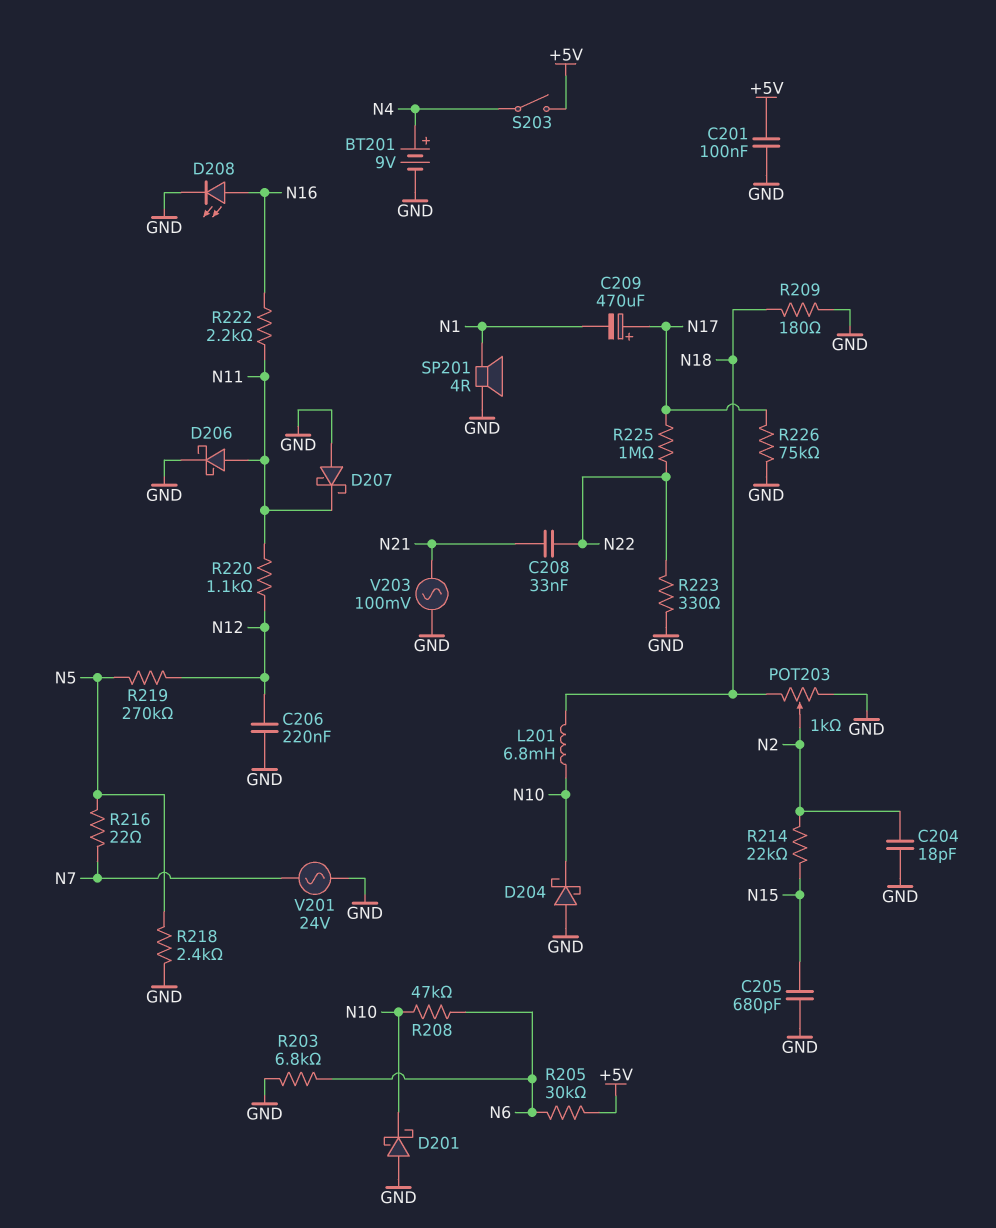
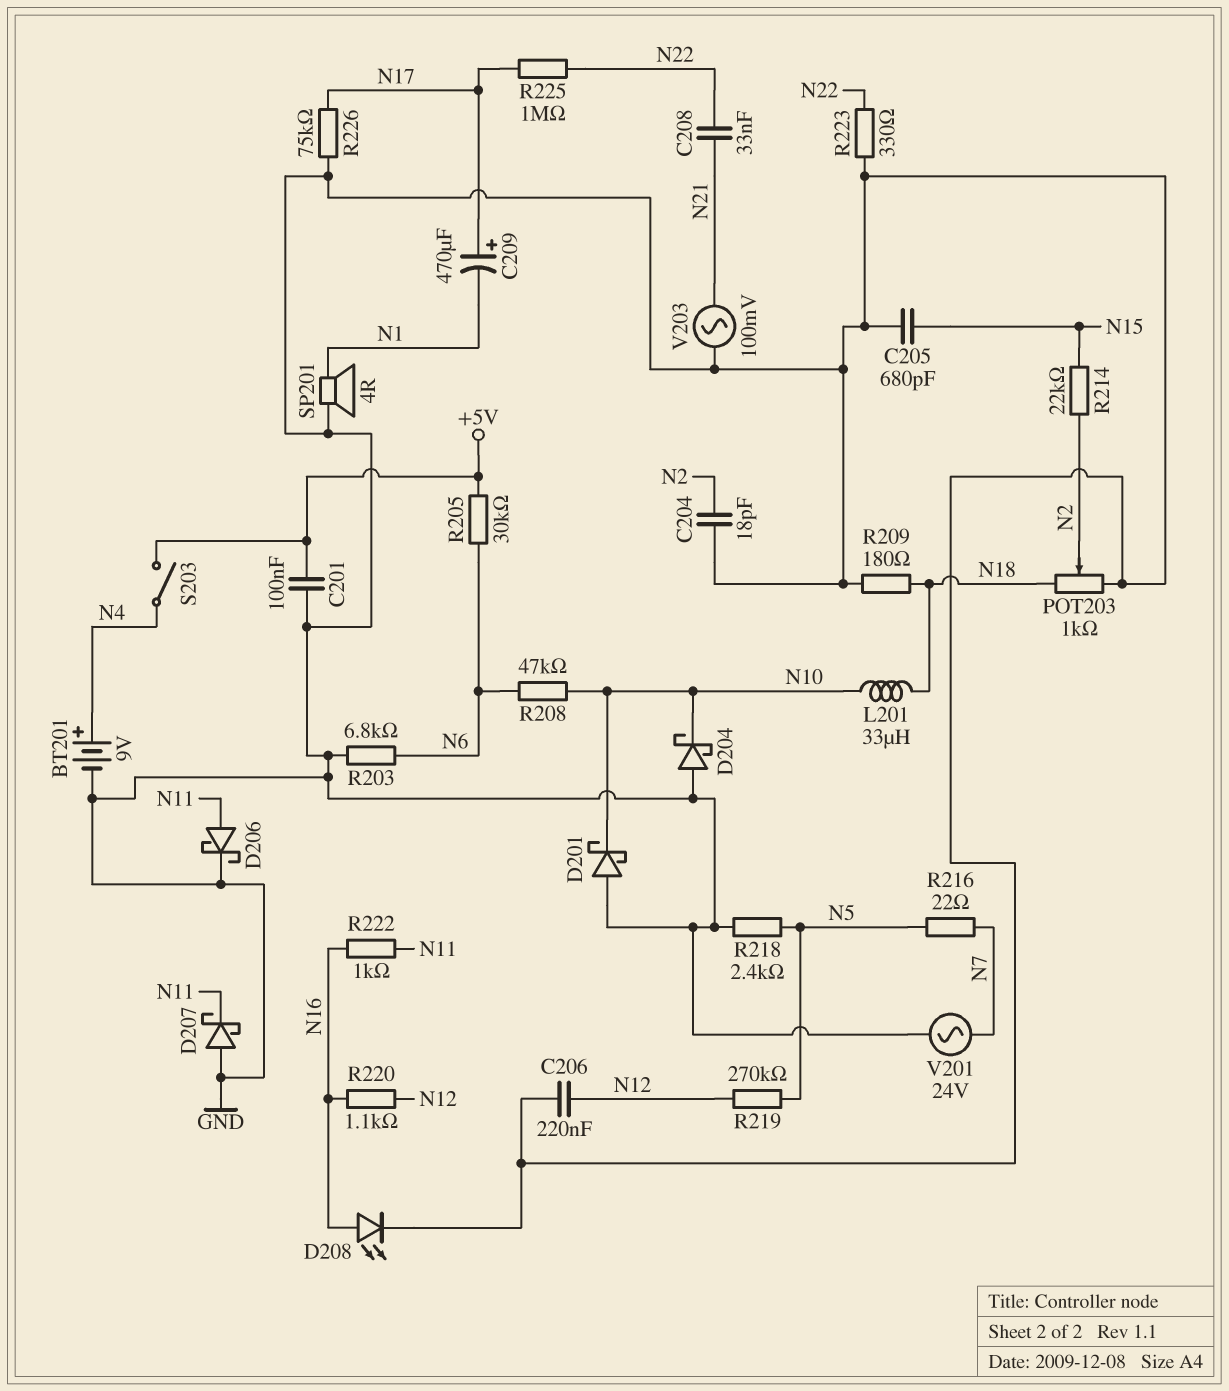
L201: 6.8mH (N10, N18) -> 33uH (N10, N18)
R220: 1.1k (N11, N12) -> 1.1k (N12, N16)
R222: 2.2k (N11, N16) -> 1k (N11, N16)

